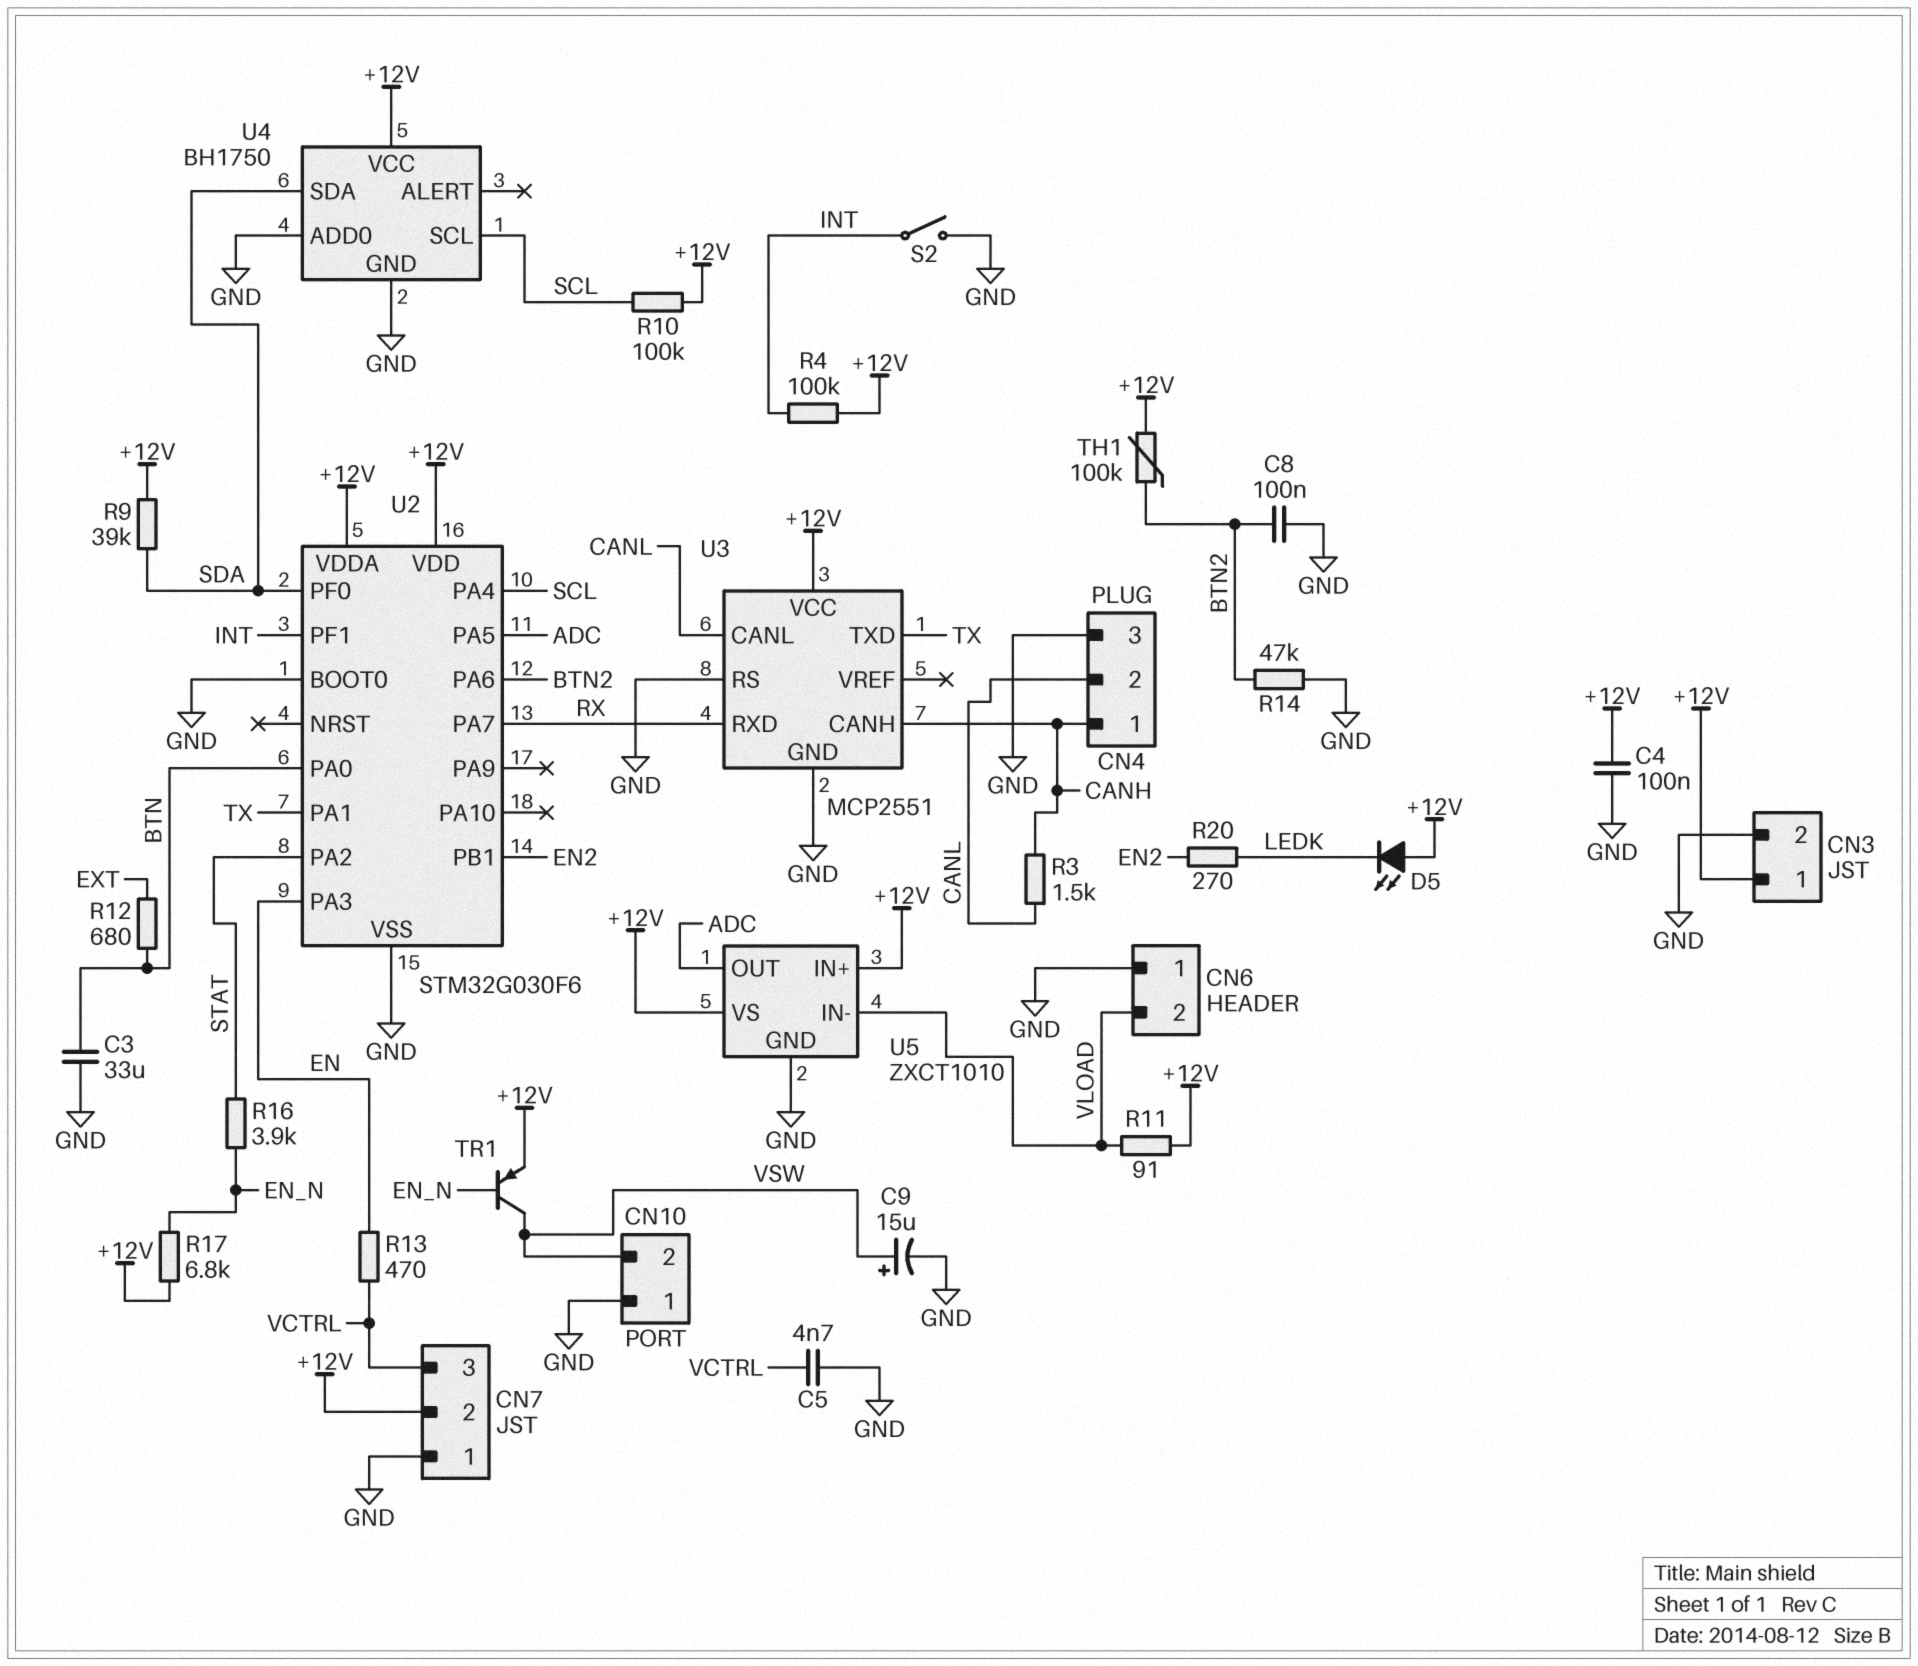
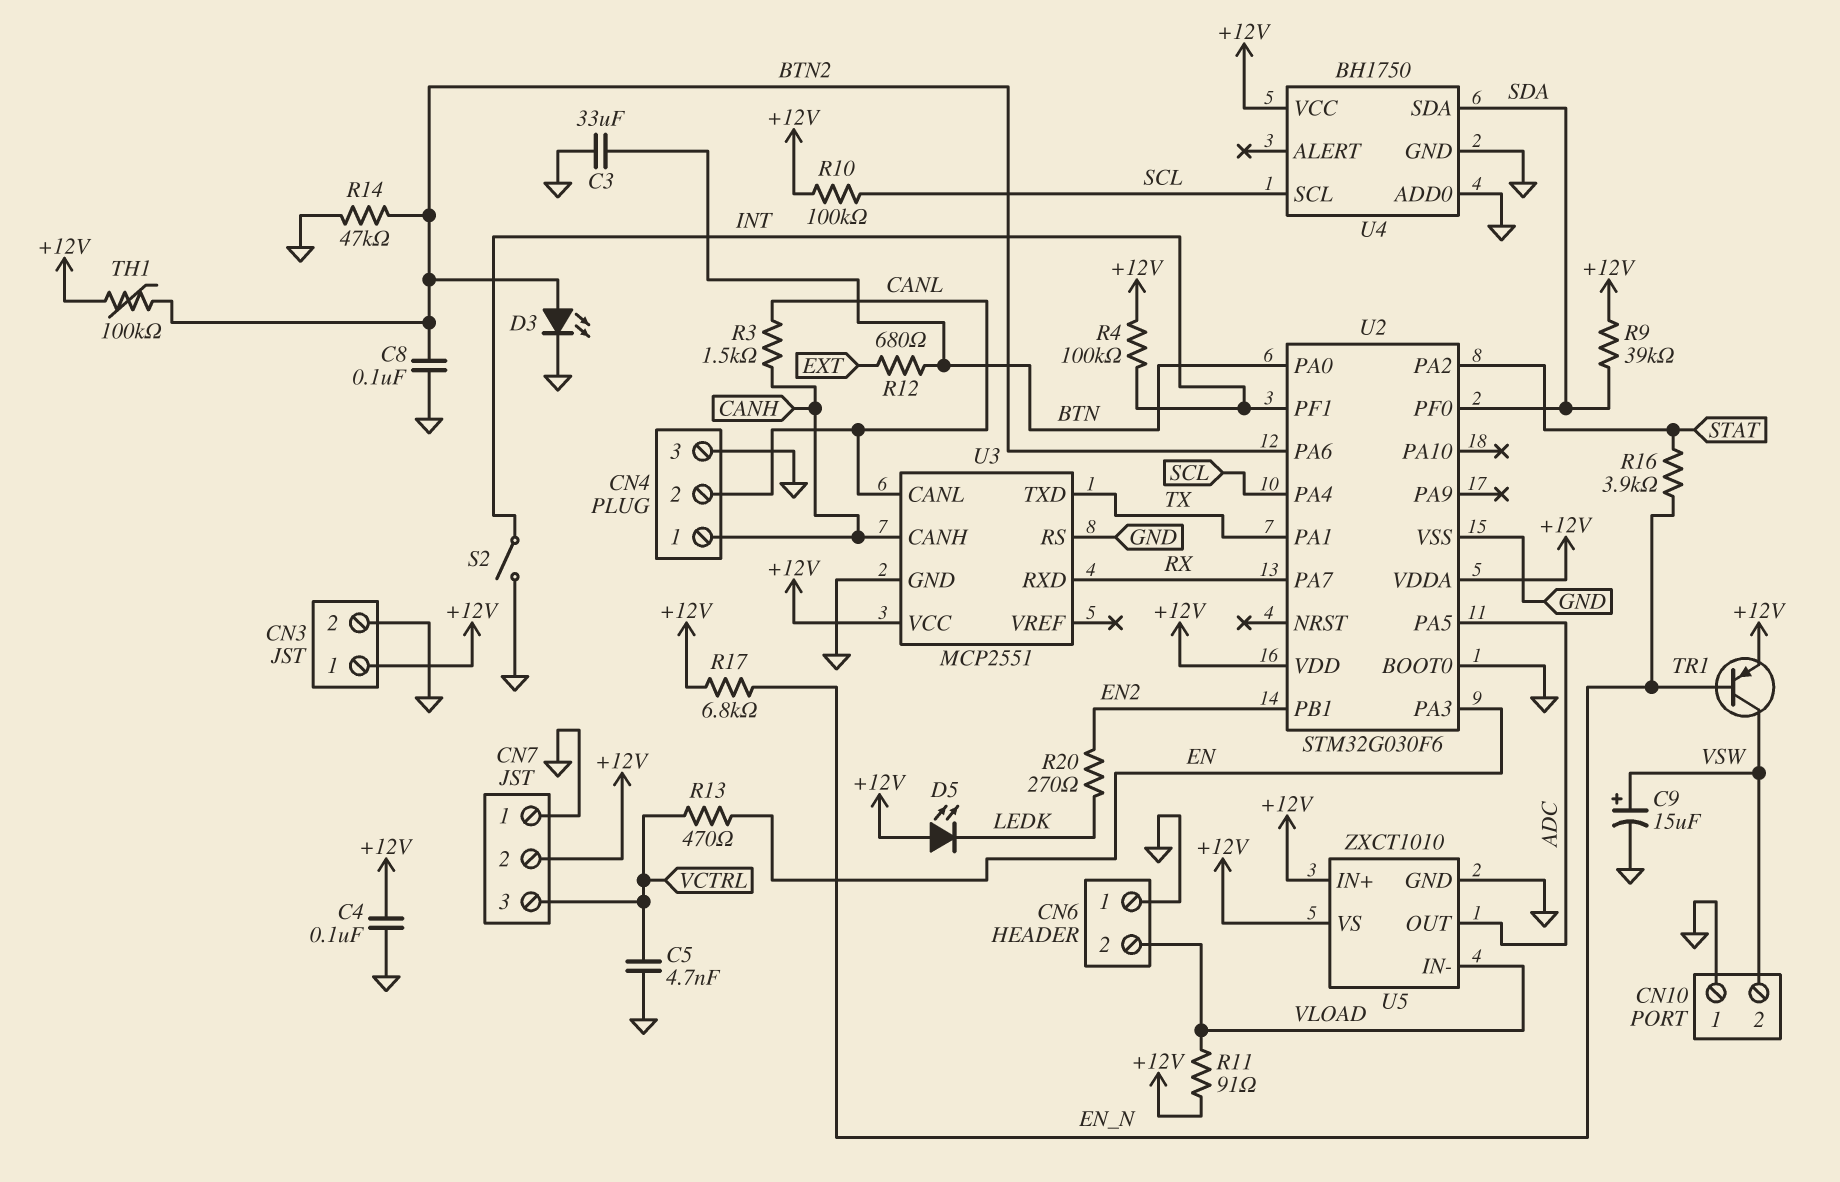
D3: none -> LED (A BTN2, K GND)

